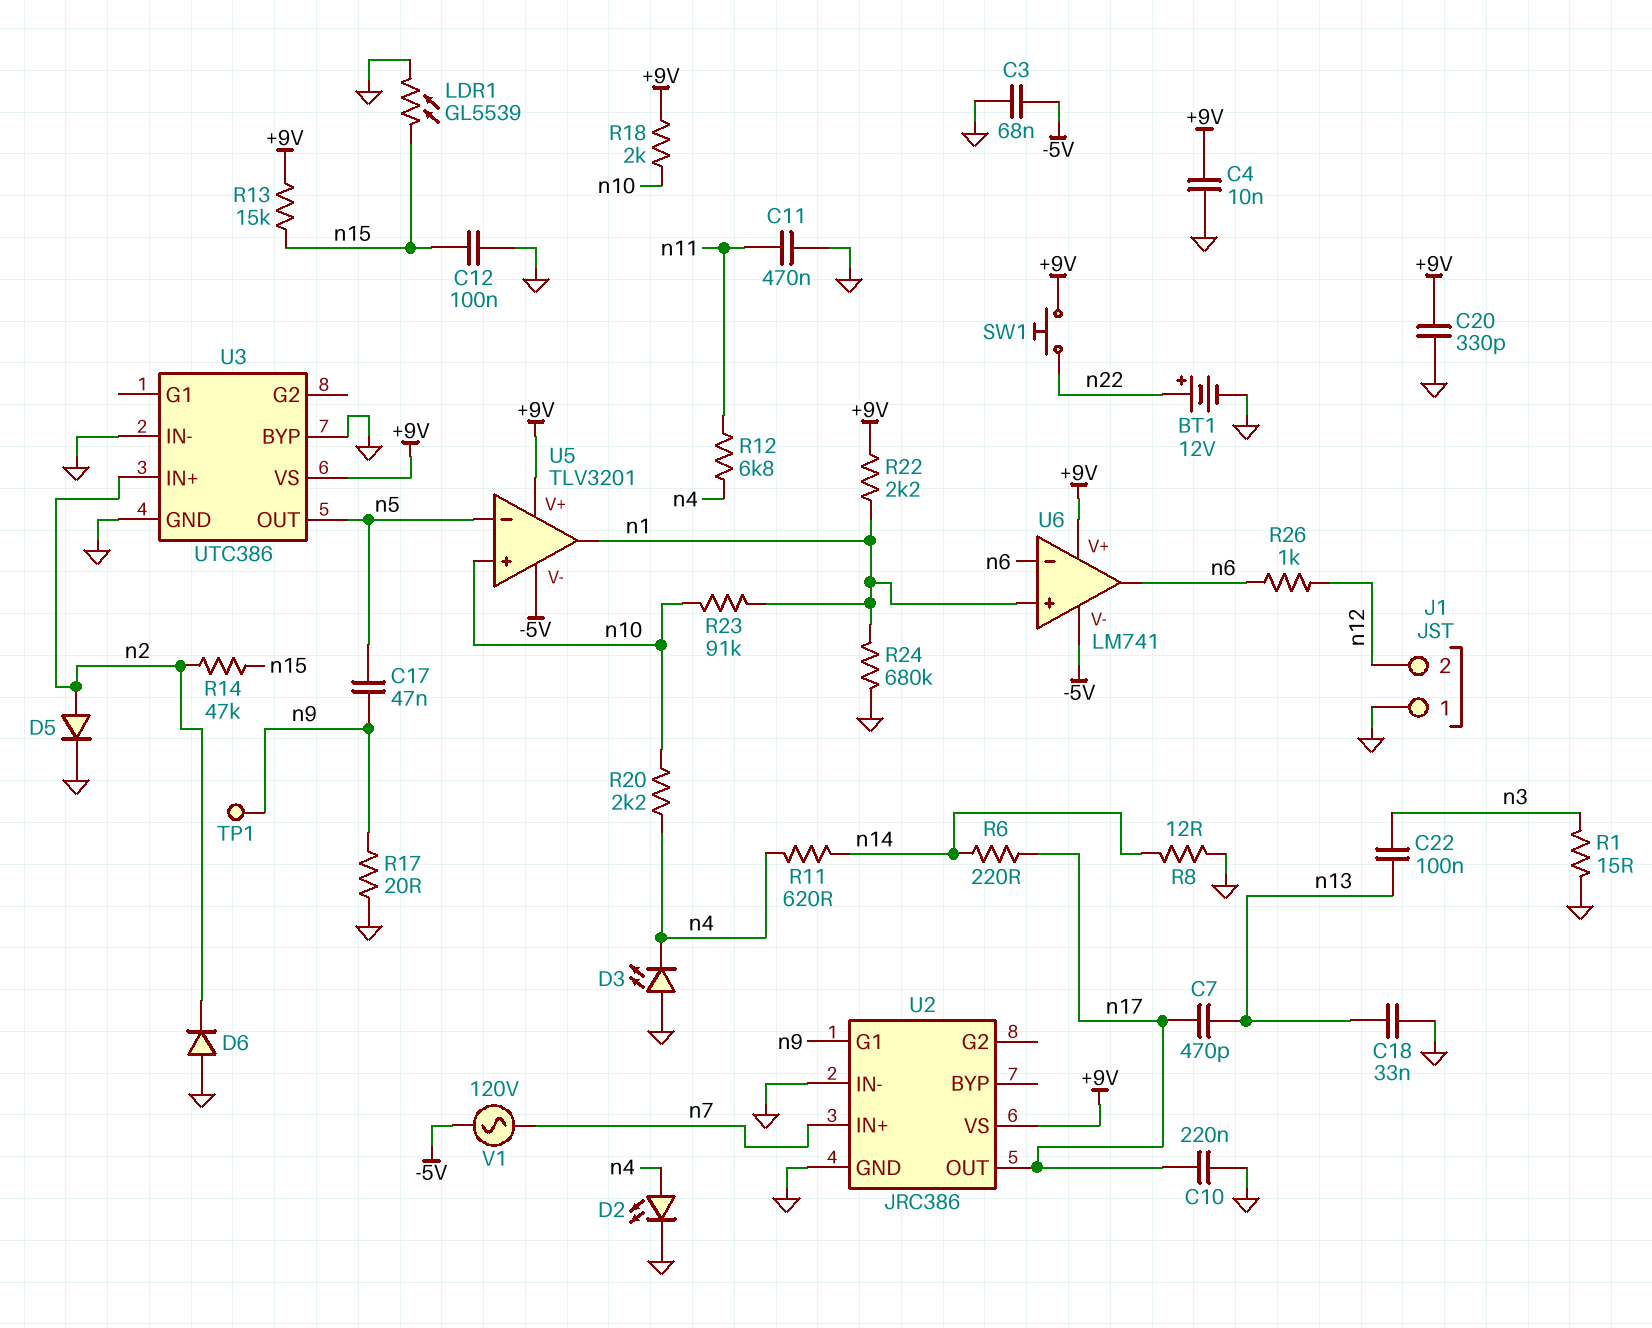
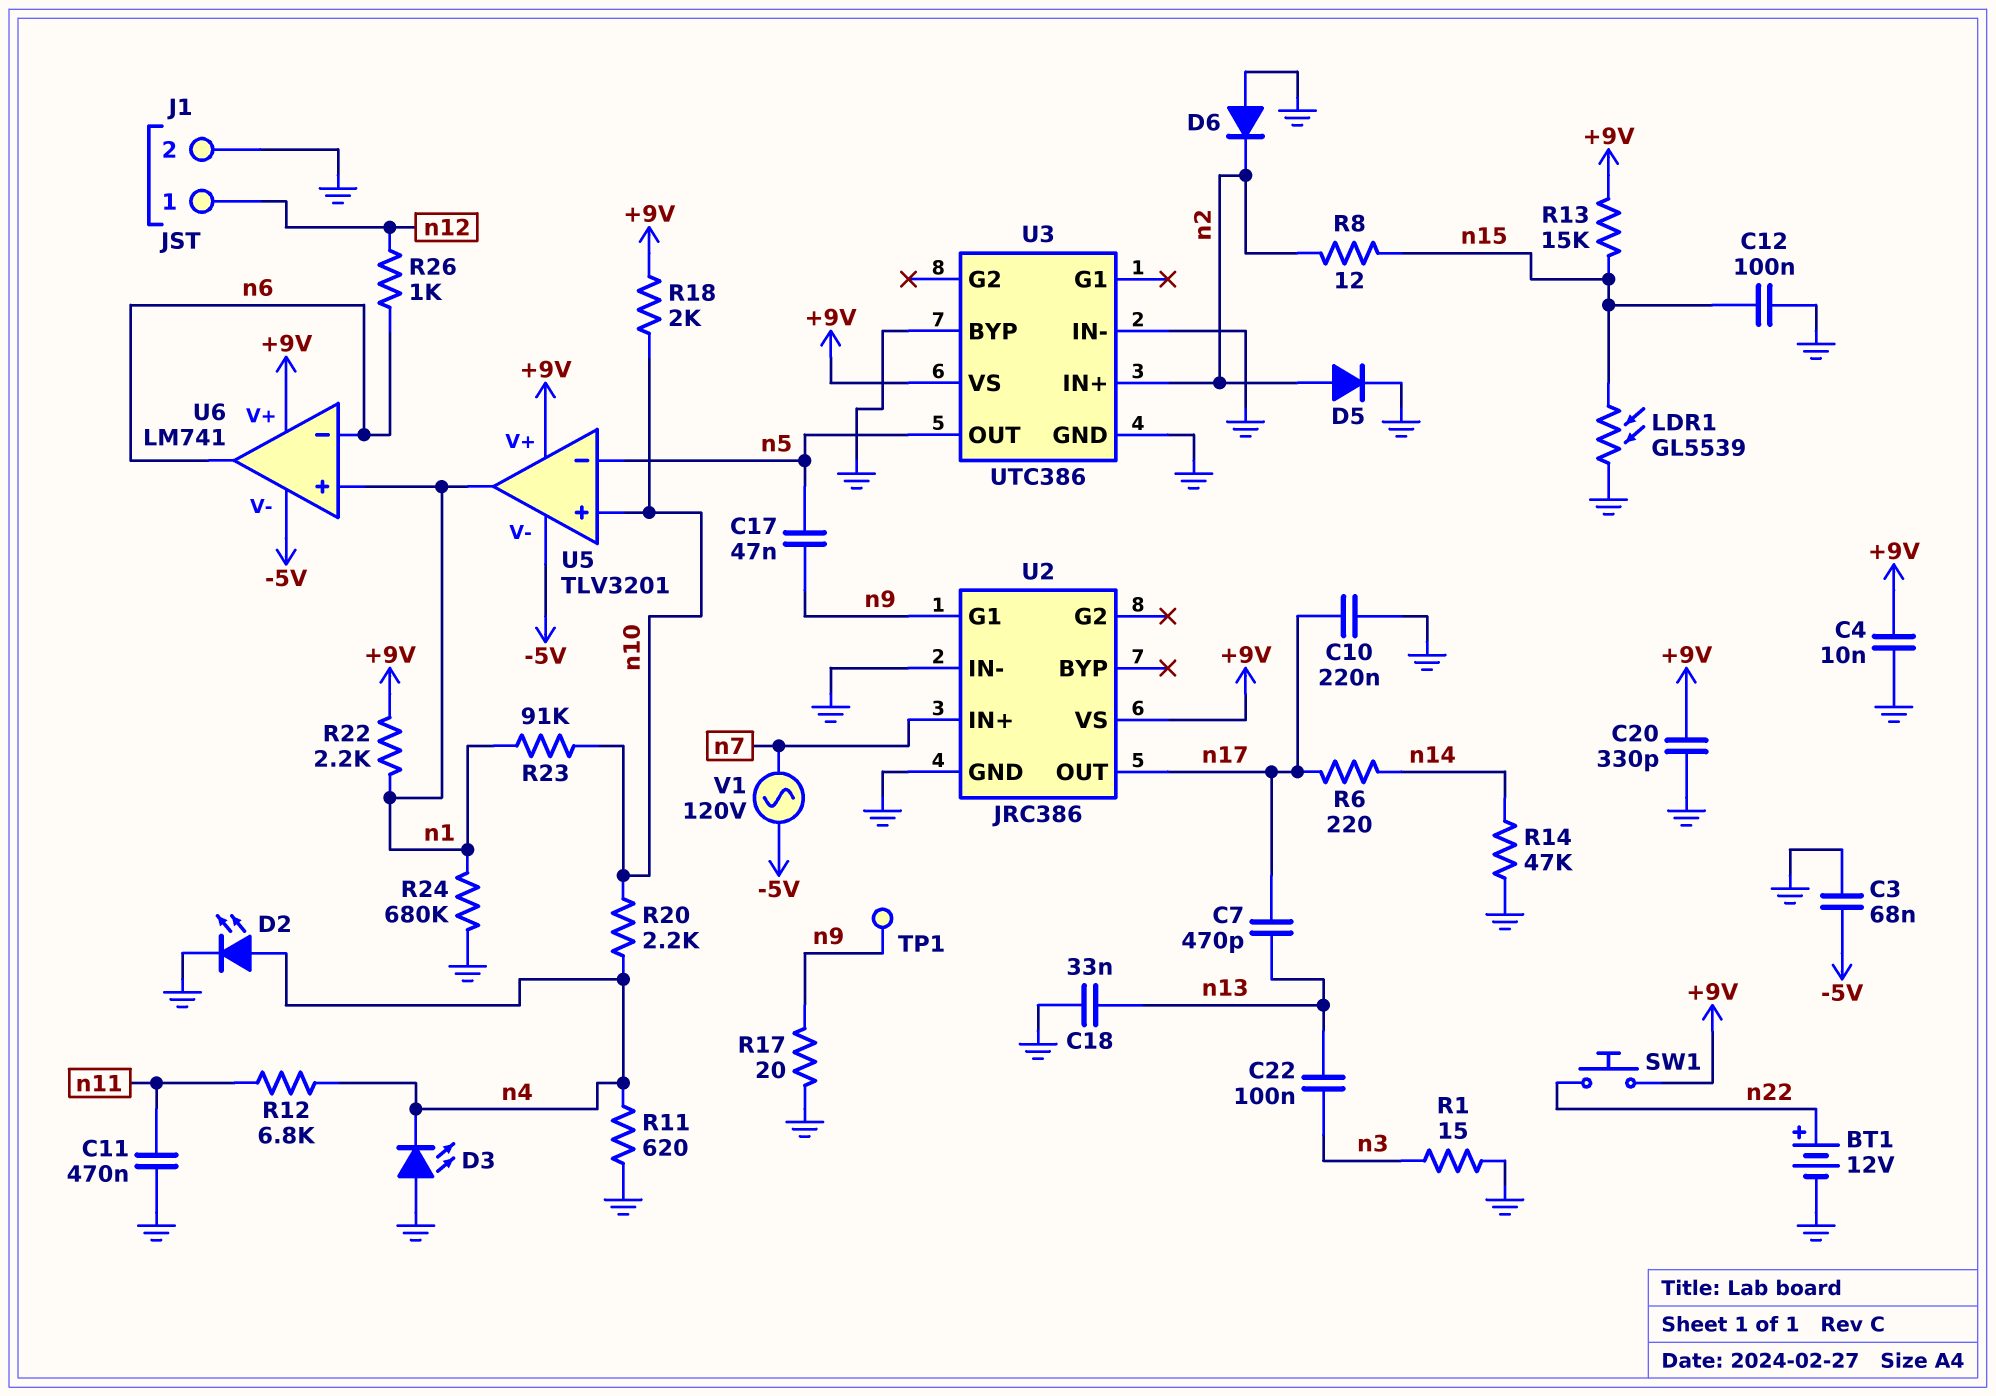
J1 pin 1: GND -> n12
J1 pin 2: n12 -> GND
R8: 12 (GND, n14) -> 12 (n2, n15)
R11: 620 (n4, n14) -> 620 (GND, n4)
R14: 47k (n2, n15) -> 47k (GND, n14)

